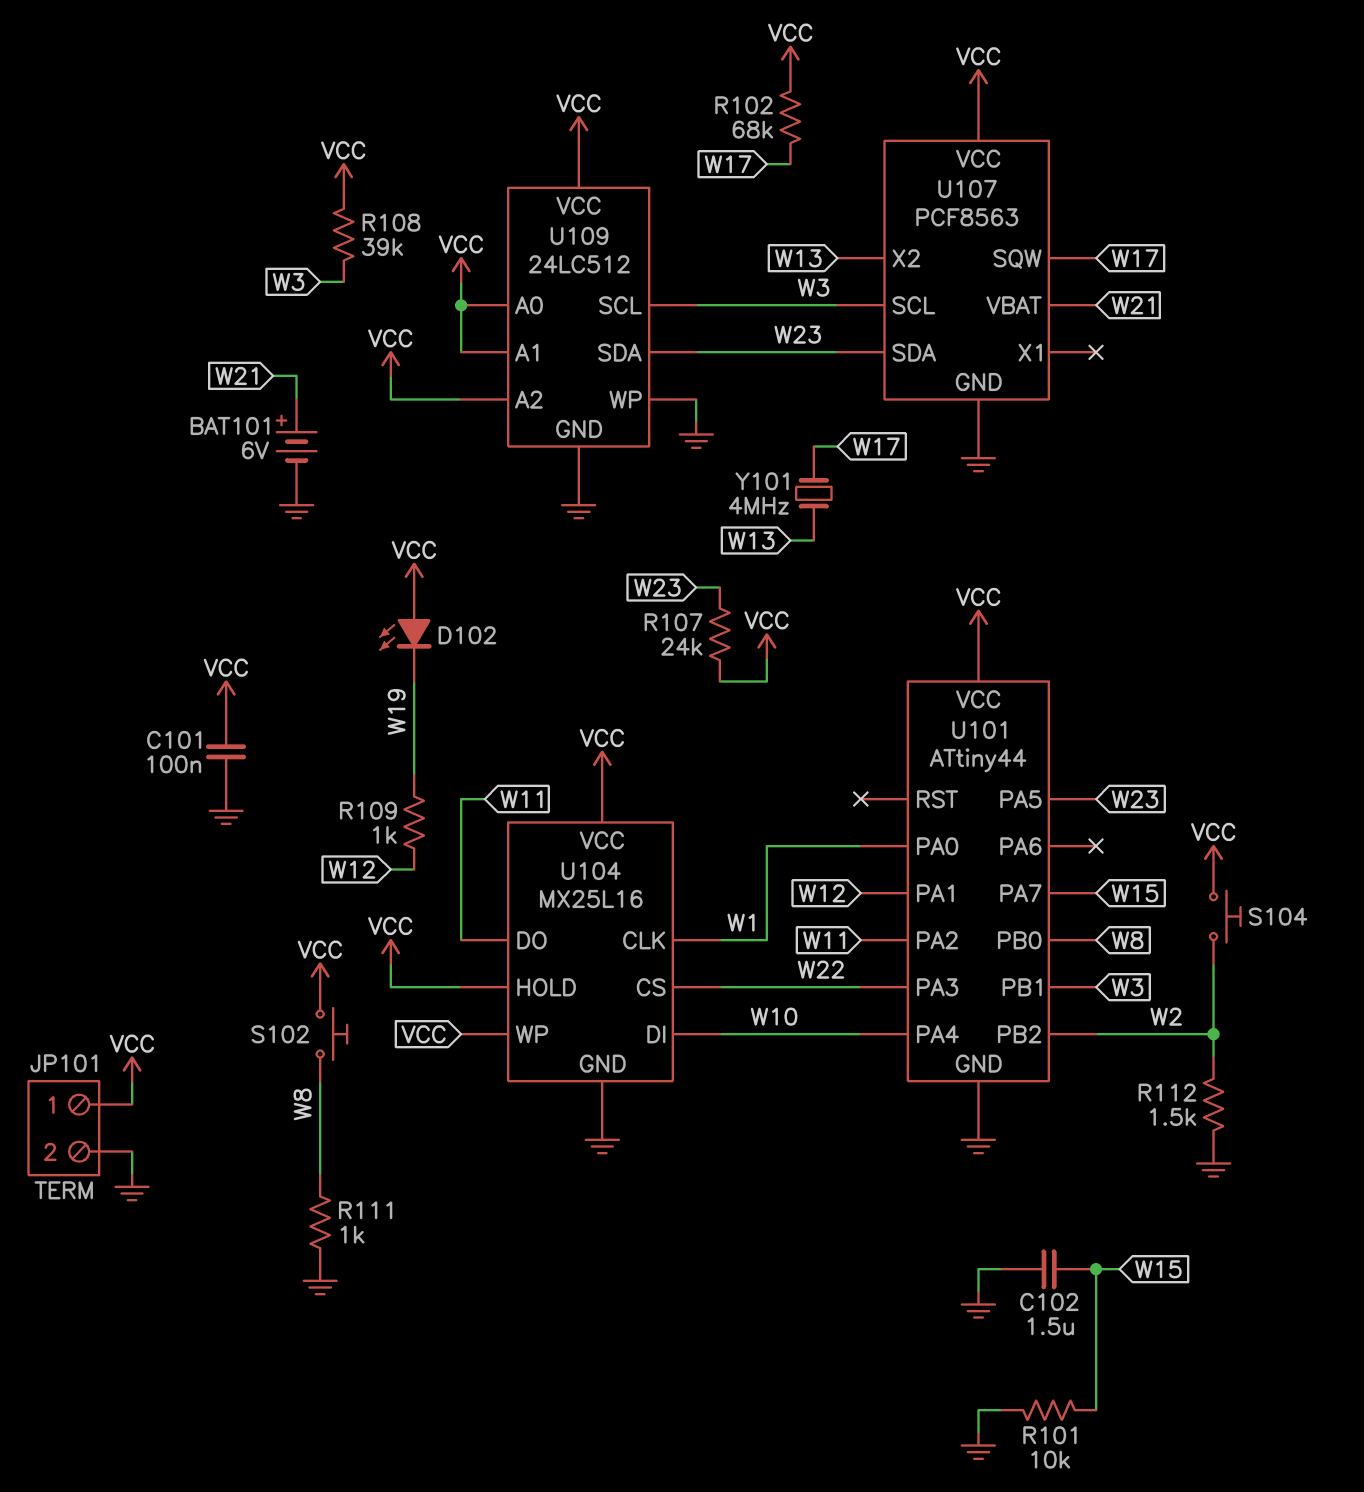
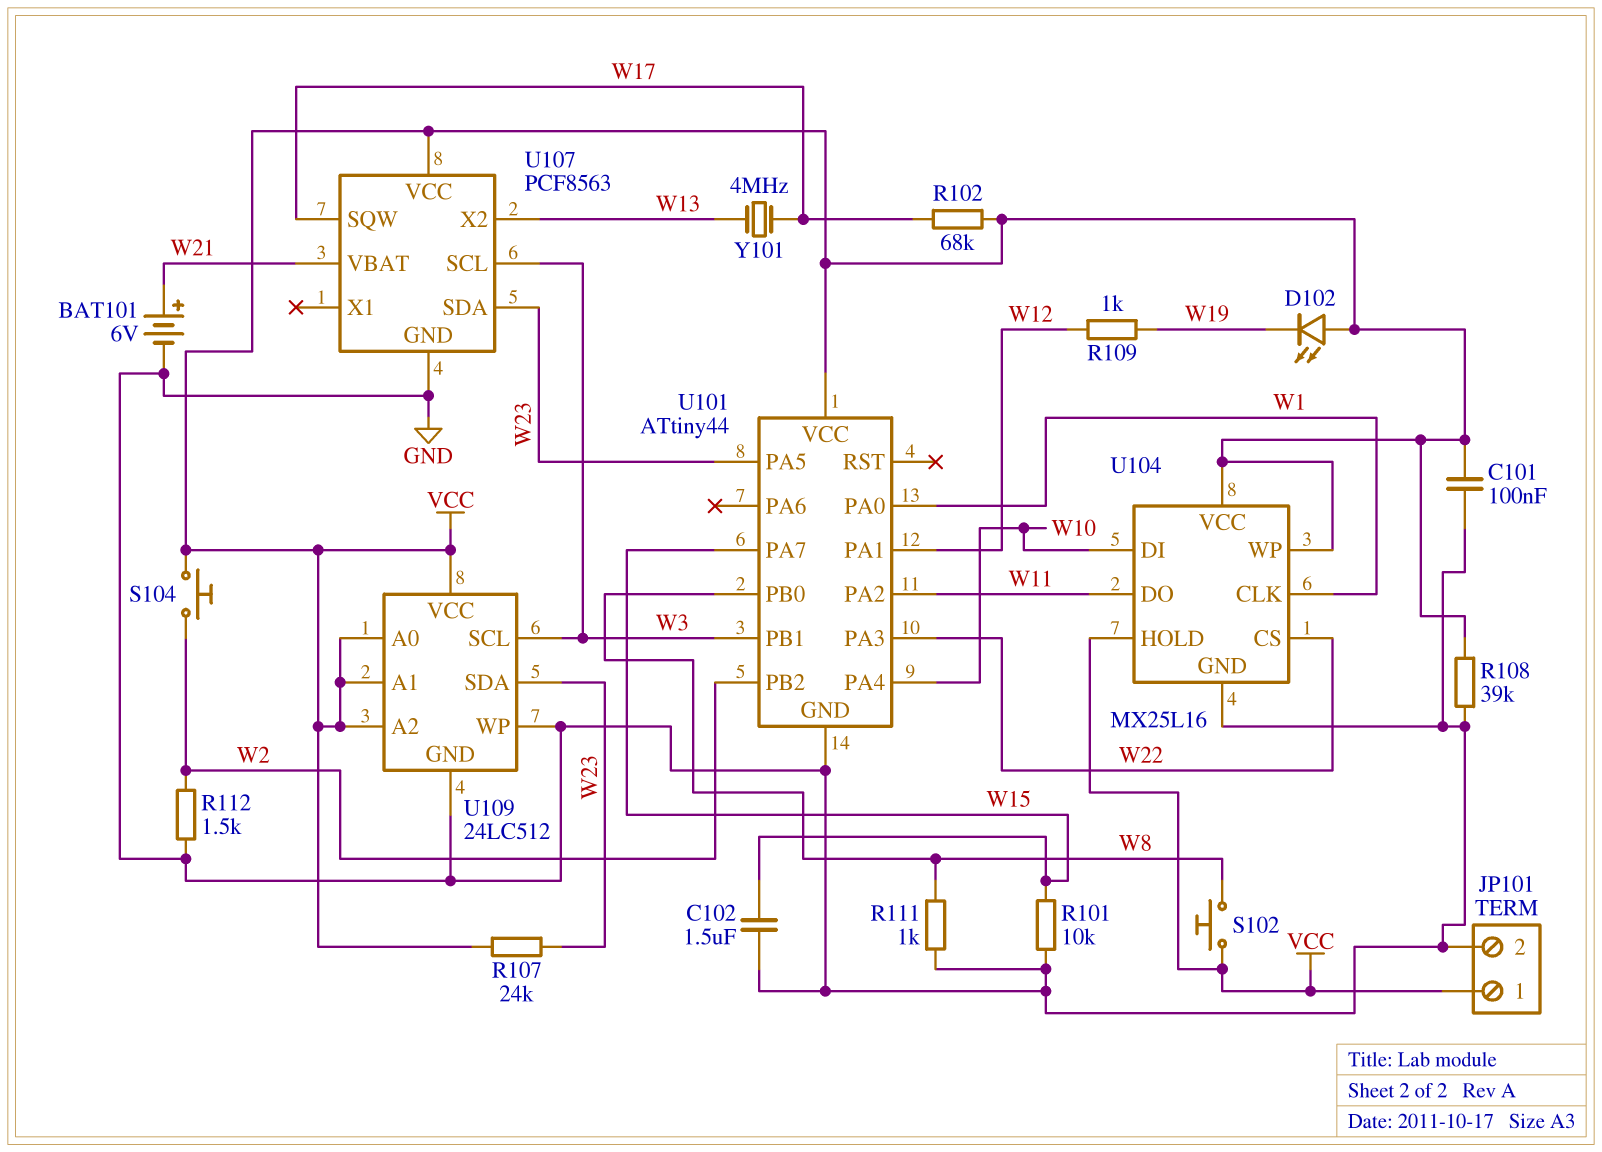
R108: 39k (VCC, W3) -> 39k (GND, VCC)

